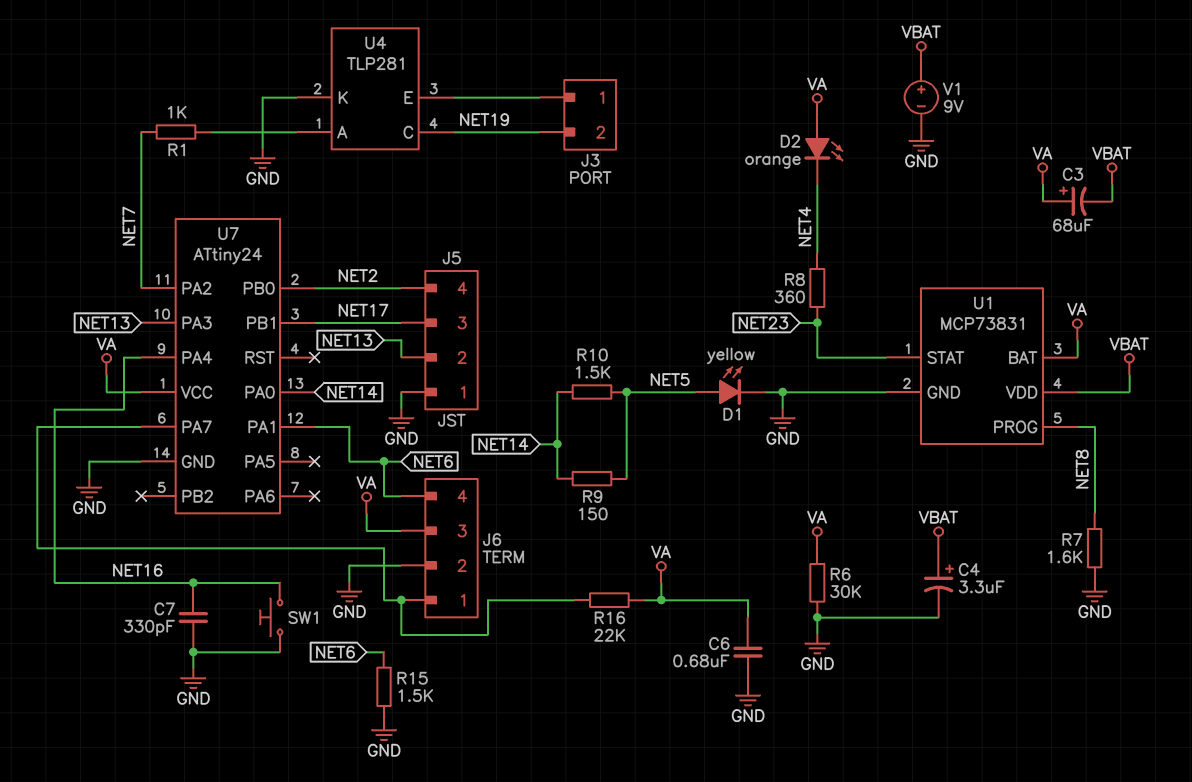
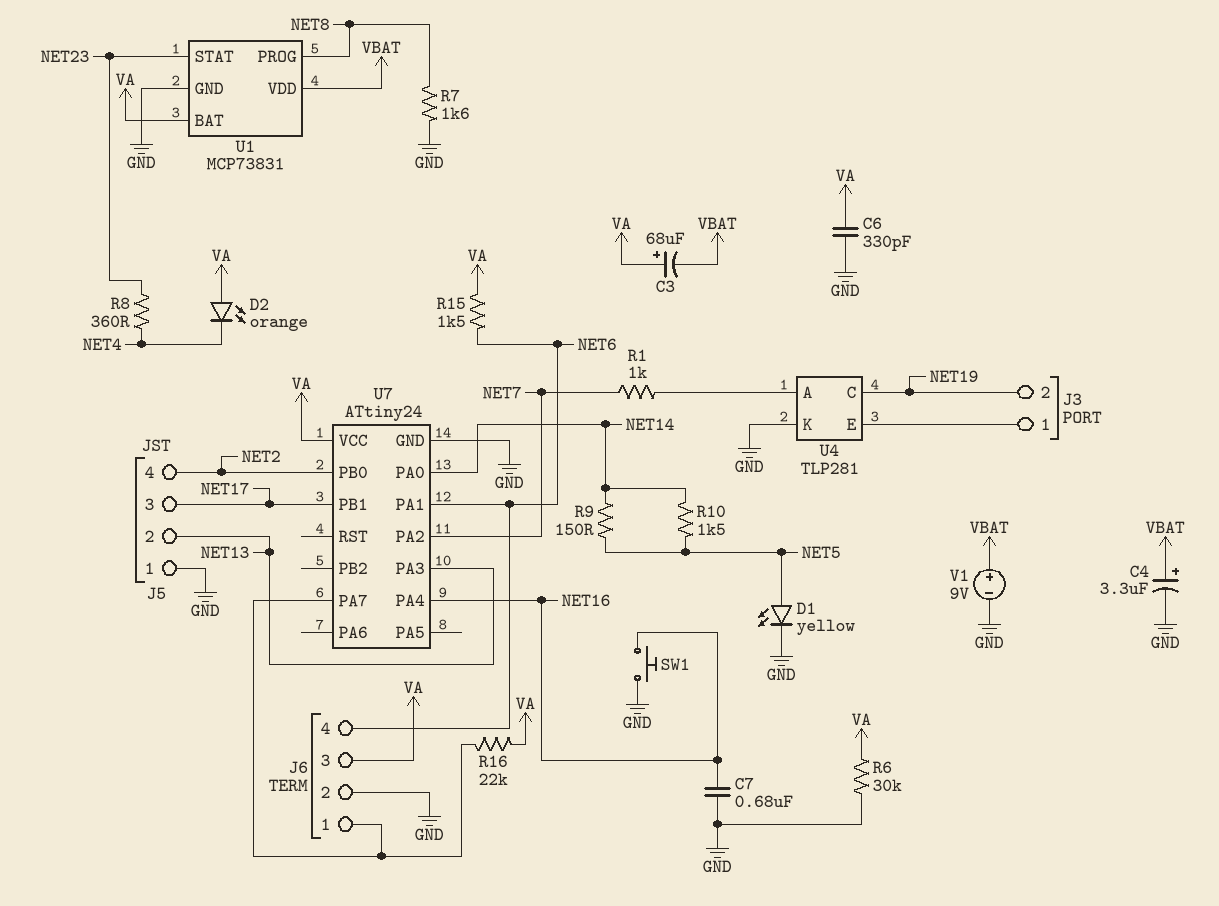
C6: 680nF (GND, VA) -> 330pF (GND, VA)
C7: 330pF (GND, NET16) -> 680nF (GND, NET16)
R15: 1.5k (GND, NET6) -> 1.5k (NET6, VA)

